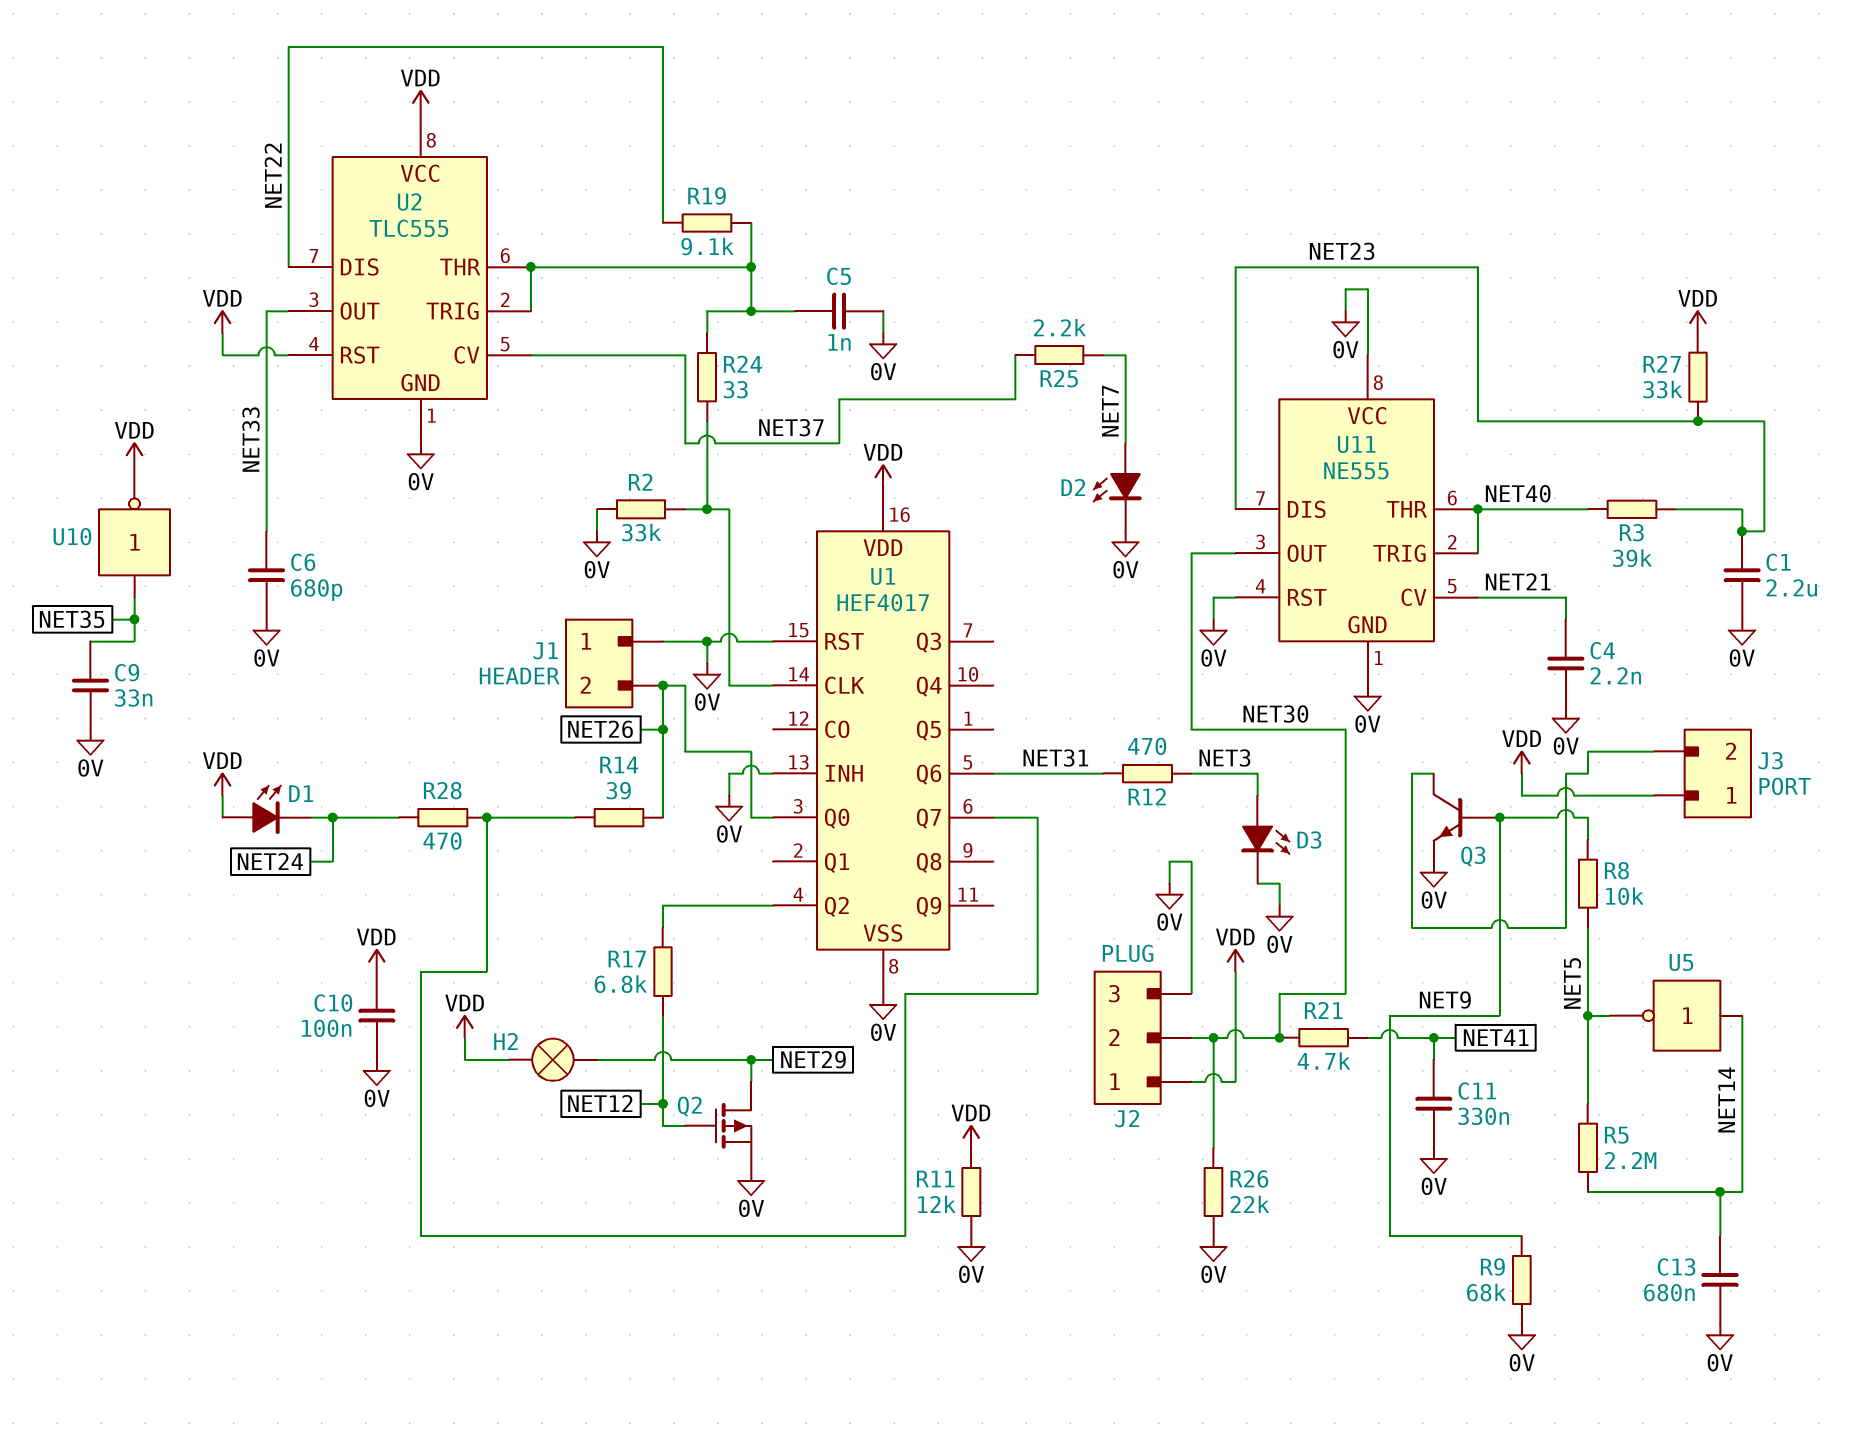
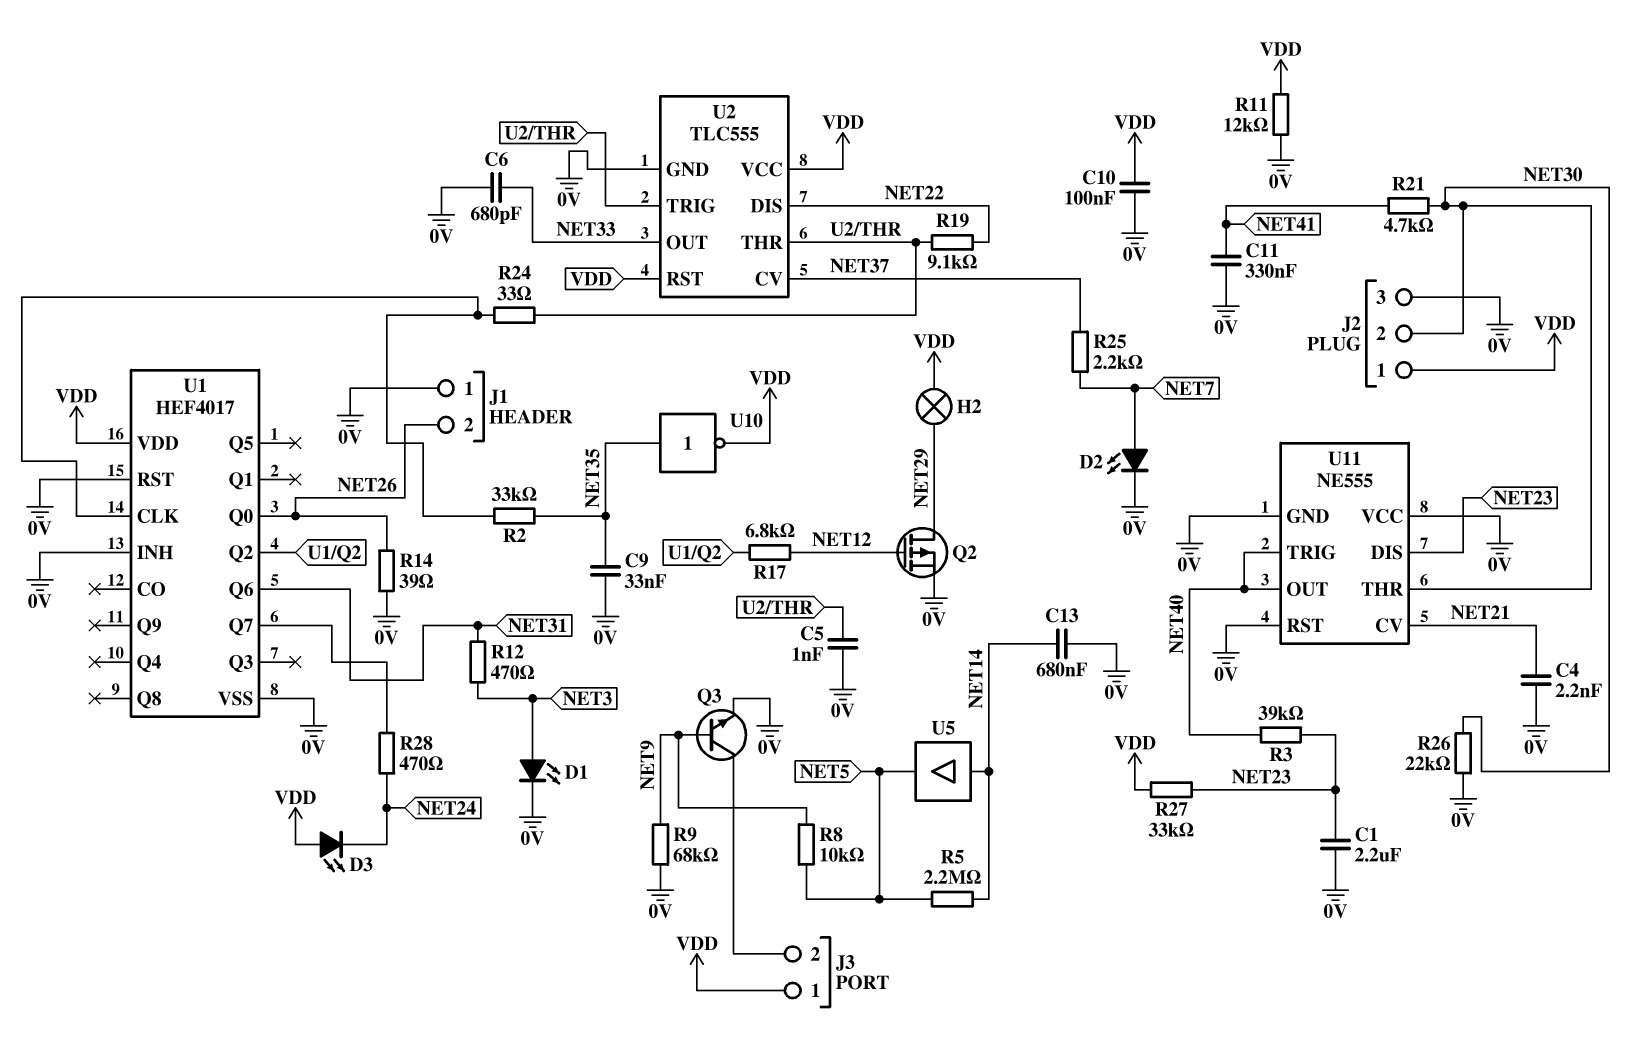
D1: LED (A VDD, K NET24) -> LED (A NET3, K 0V)
D3: LED (A NET3, K 0V) -> LED (A VDD, K NET24)
R2: 33k (0V, U1/CLK) -> 33k (NET35, U1/CLK)
R14: 39 (NET26, U1/Q7) -> 39 (0V, NET26)
U5: NOT (in NET14, out NET5) -> buffer (in NET14, out NET5)
U11 pin OUT: NET30 -> NET40
U11 pin THR: NET40 -> NET30

